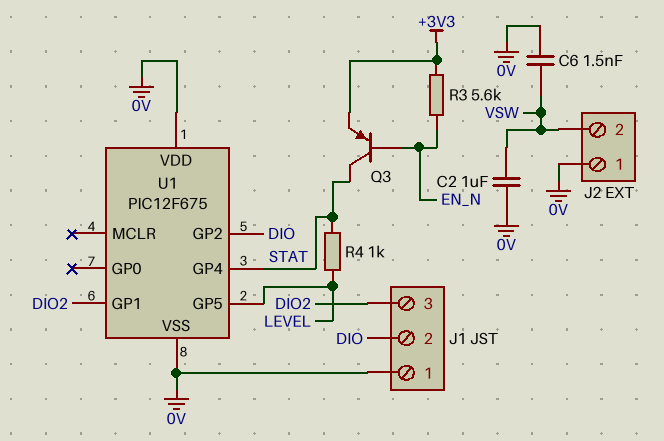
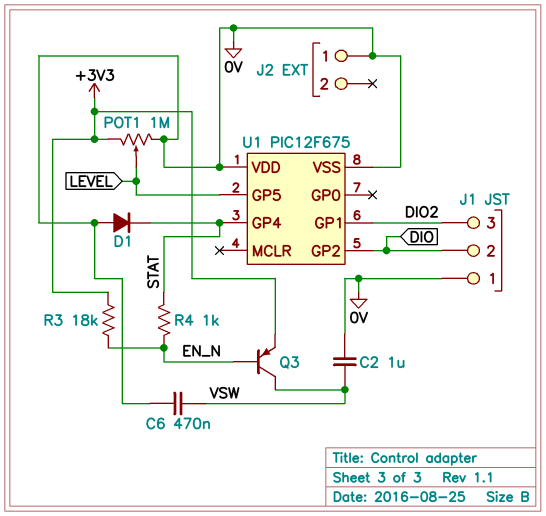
C6: 1.5nF (0V, VSW) -> 470nF (0V, VSW)
D1: none -> diode (A 0V, K STAT)
J2 pin 2: VSW -> none
POT1: none -> 1M (+3V3, 0V, wiper LEVEL)
Q3: PNP (B EN_N, C STAT, E +3V3) -> PNP (B EN_N, C VSW, E +3V3)
R3: 5.6k (+3V3, EN_N) -> 18k (+3V3, EN_N)
R4: 1k (LEVEL, STAT) -> 1k (EN_N, STAT)

